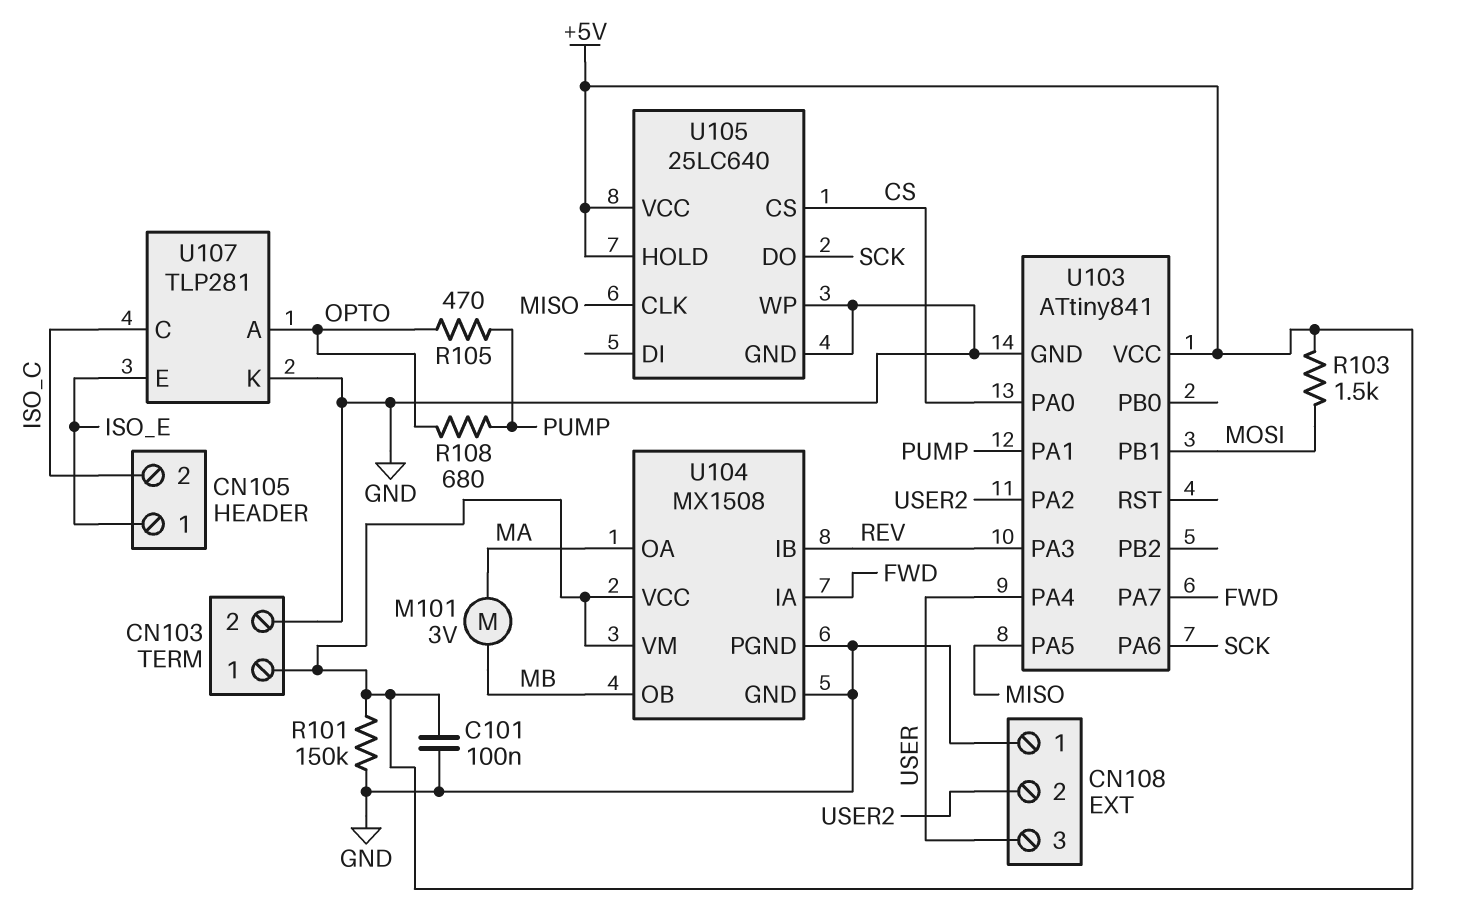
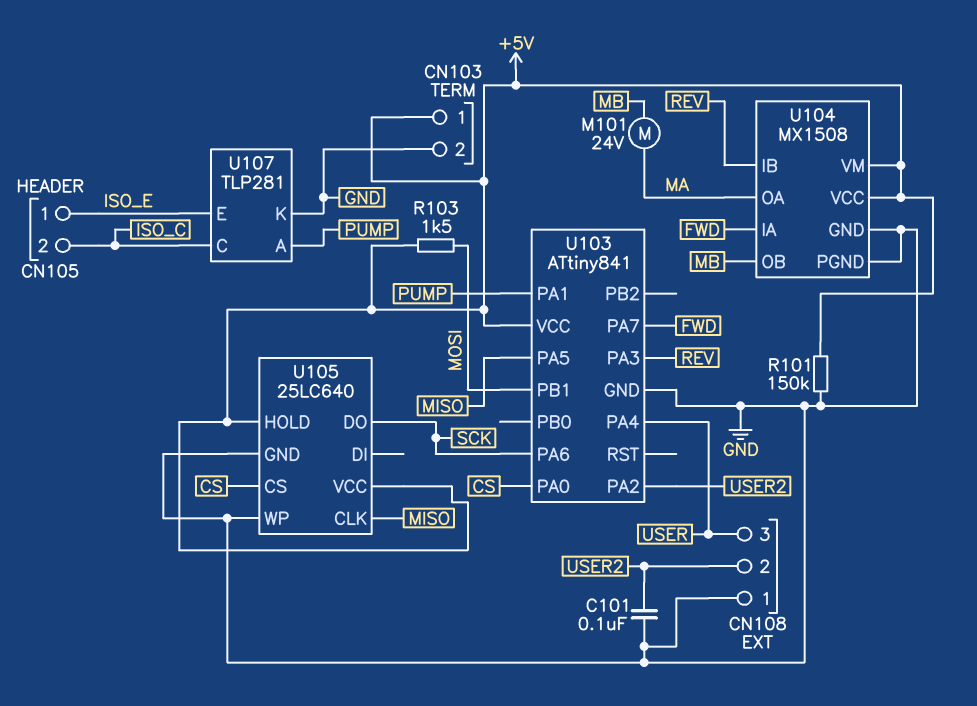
C101: 100nF (+5V, GND) -> 100nF (GND, USER2)
M101: motor 3V (MA, MB) -> motor 24V (MA, MB)
R105: 470 (OPTO, PUMP) -> none
R108: 680 (OPTO, PUMP) -> none
U107 pin A: OPTO -> PUMP

